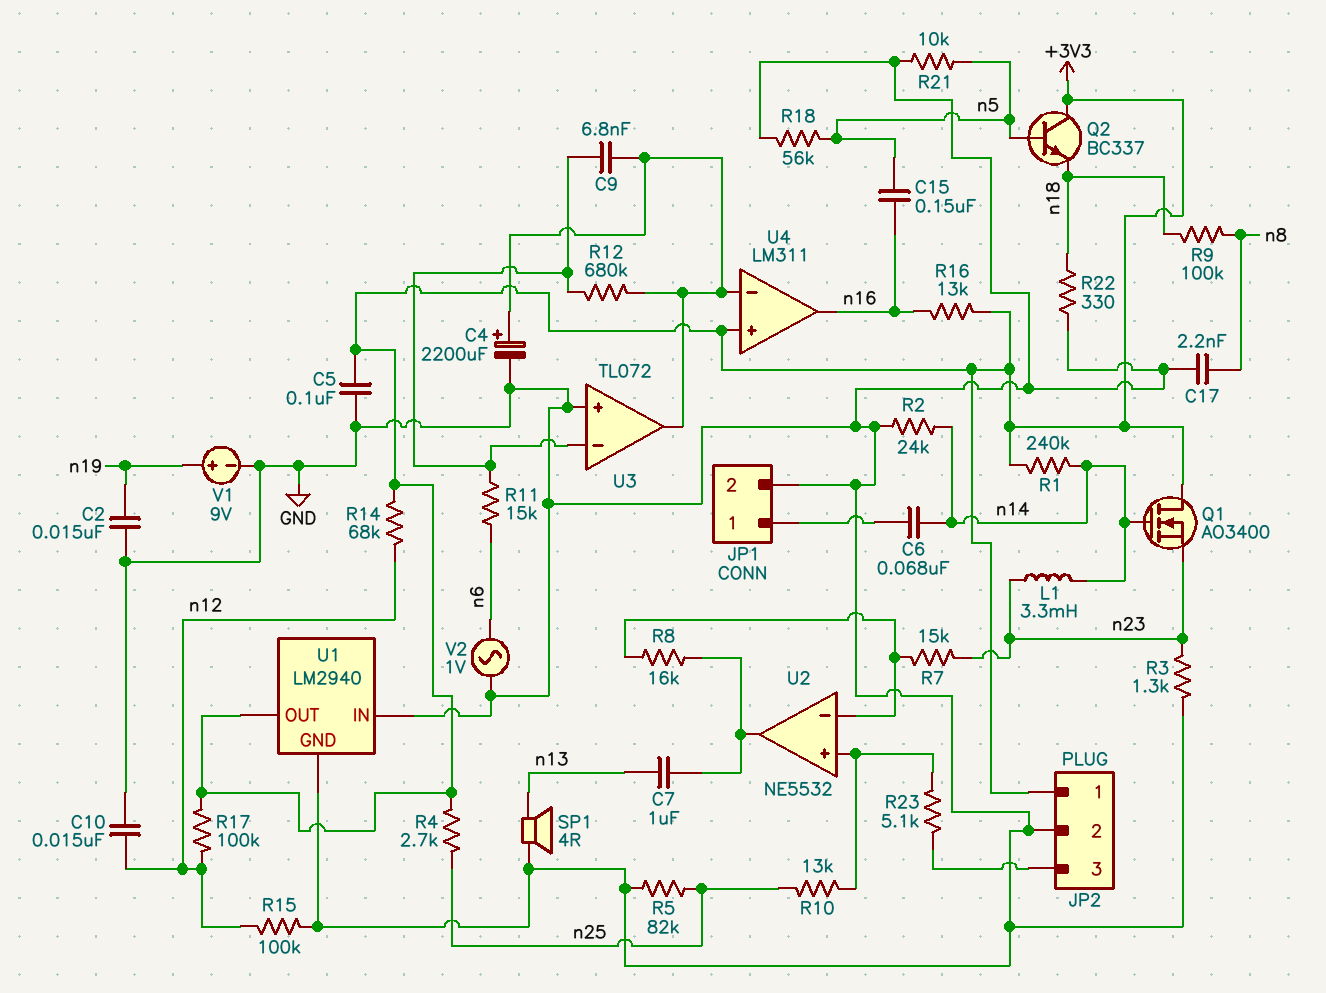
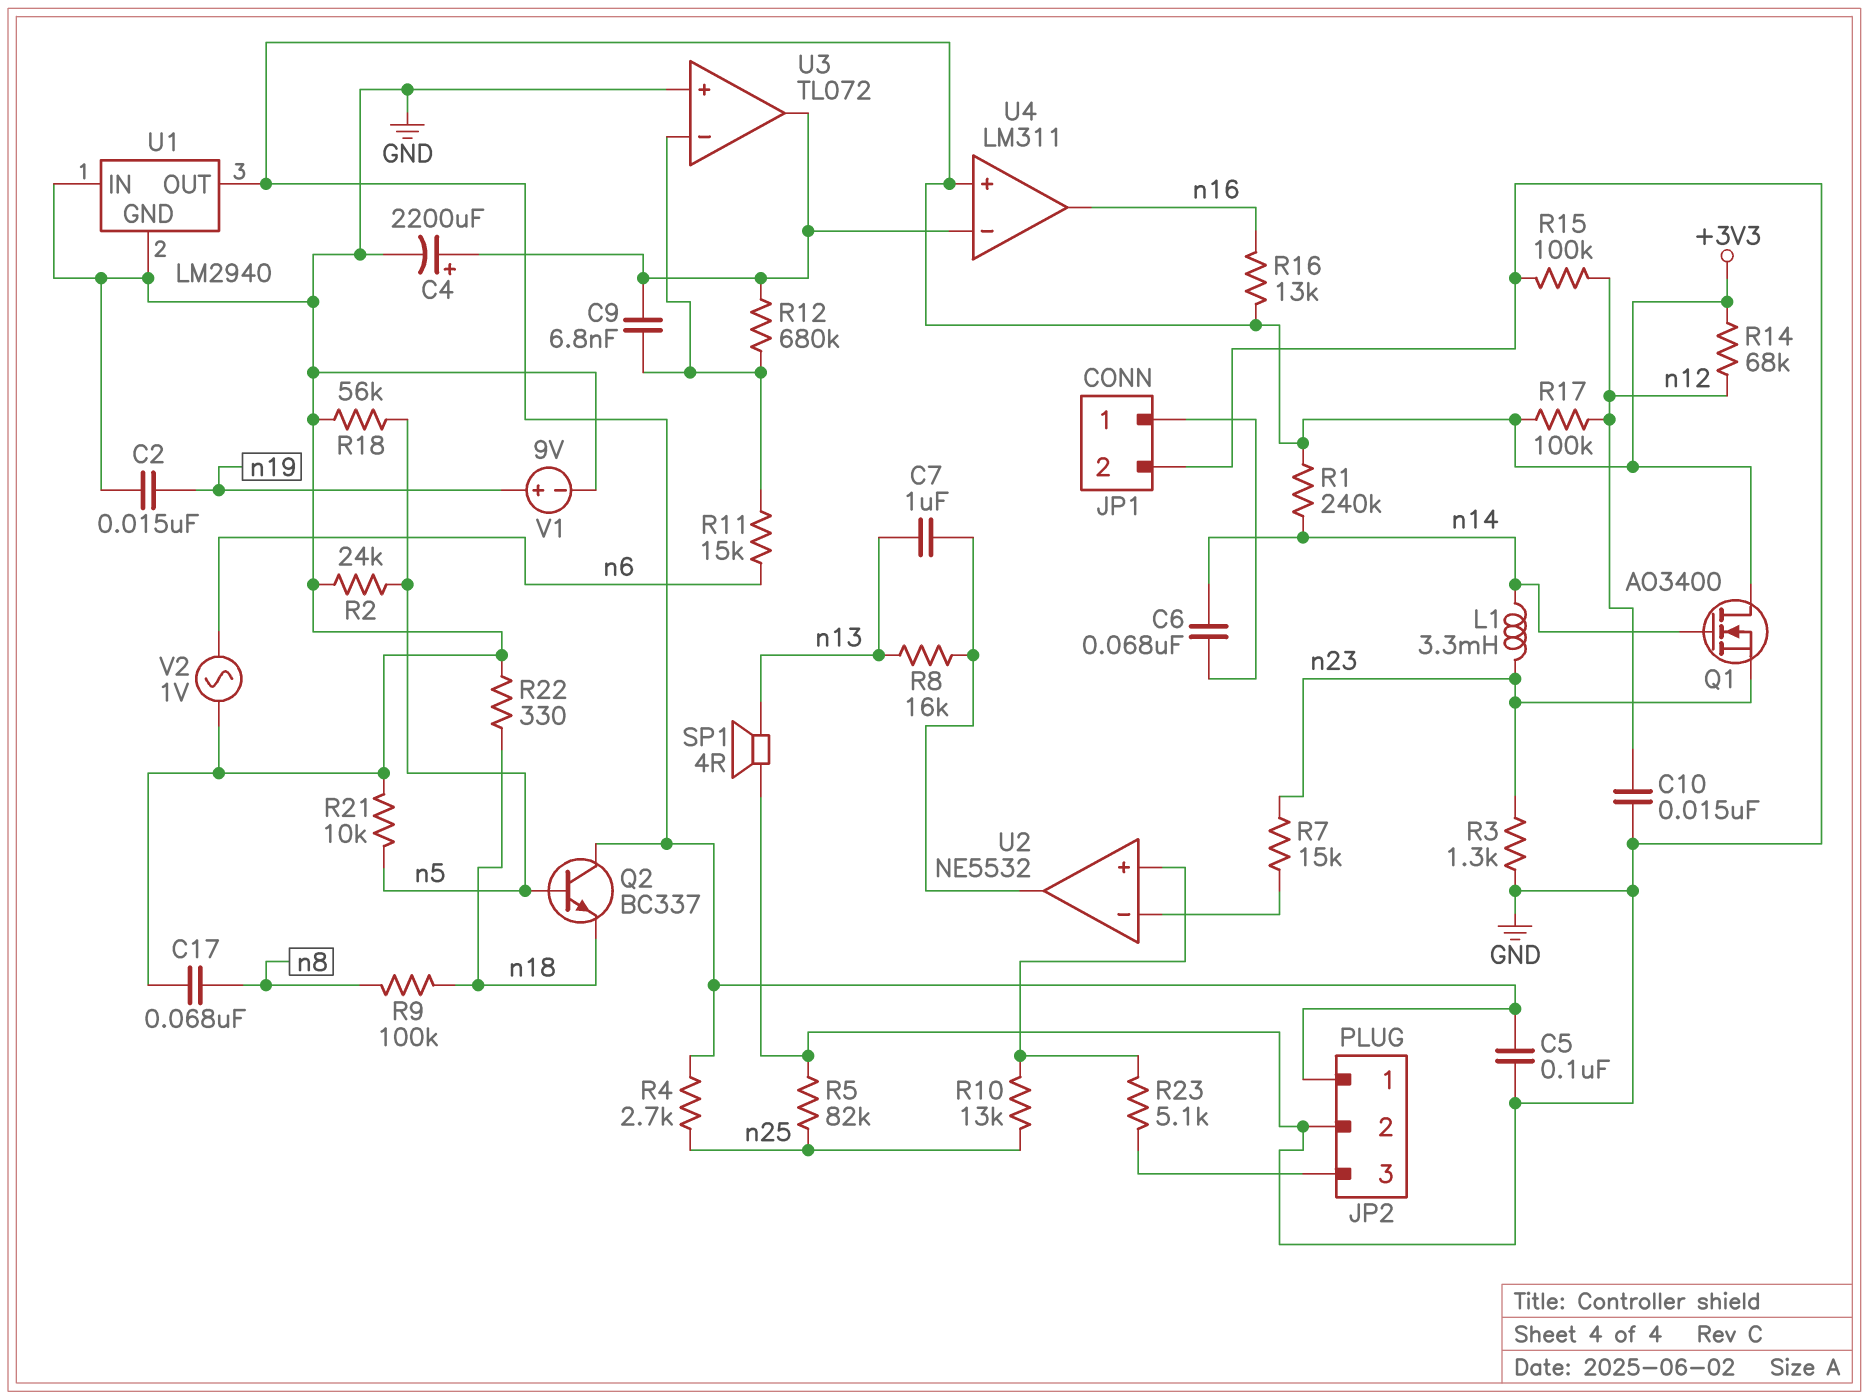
C15: 150nF (n5, n16) -> none
C17: 2.2nF (GND, n8) -> 68nF (GND, n8)
R2: 24k (GND, n14) -> 24k (GND, n5)
R8: 16k (U2/in-, U2/out) -> 16k (U2/out, n13)

